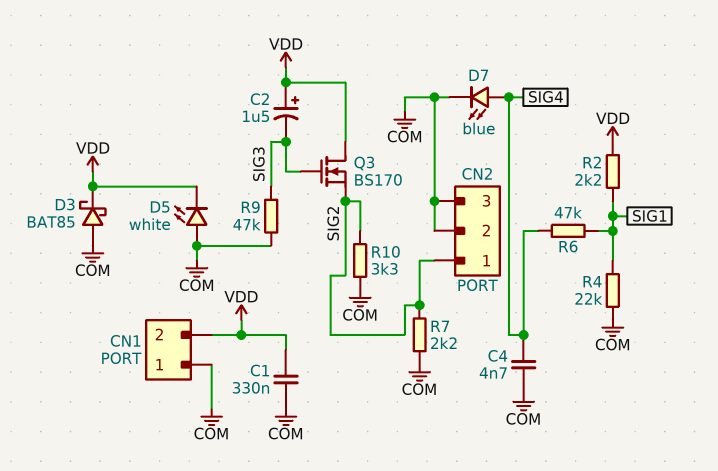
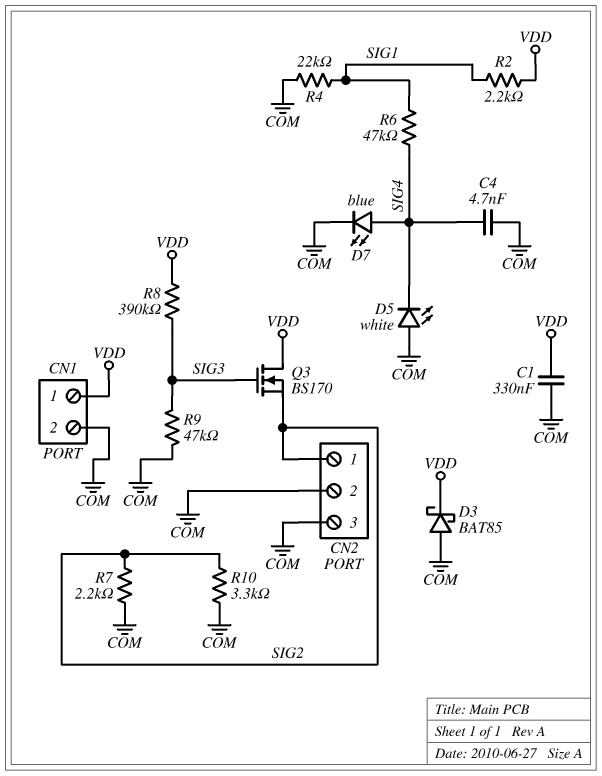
C2: 1.5uF (plus VDD, minus SIG3) -> none
CN1 pin 1: COM -> VDD
CN1 pin 2: VDD -> COM
D5: LED white (A COM, K VDD) -> LED white (A COM, K SIG4)
R8: none -> 390k (SIG3, VDD)

